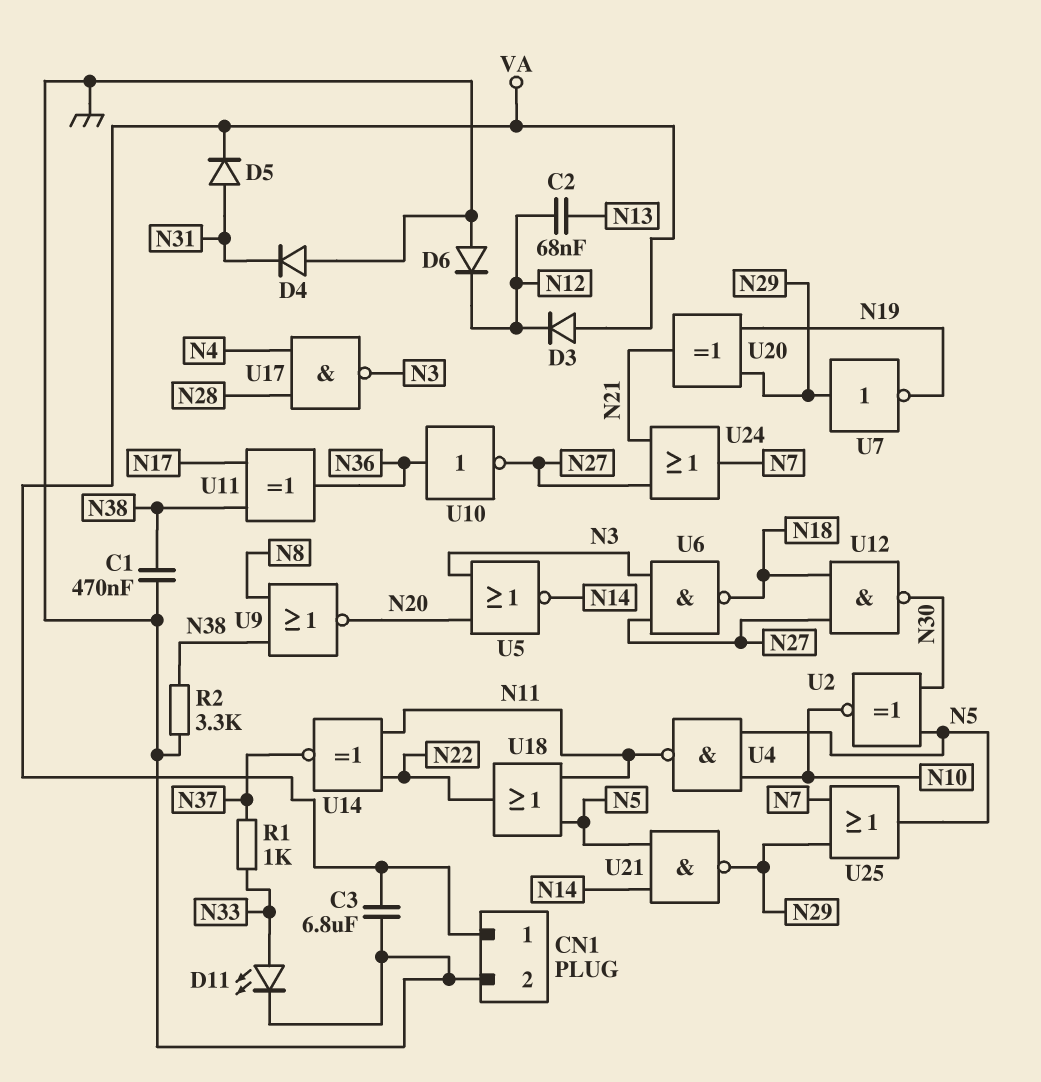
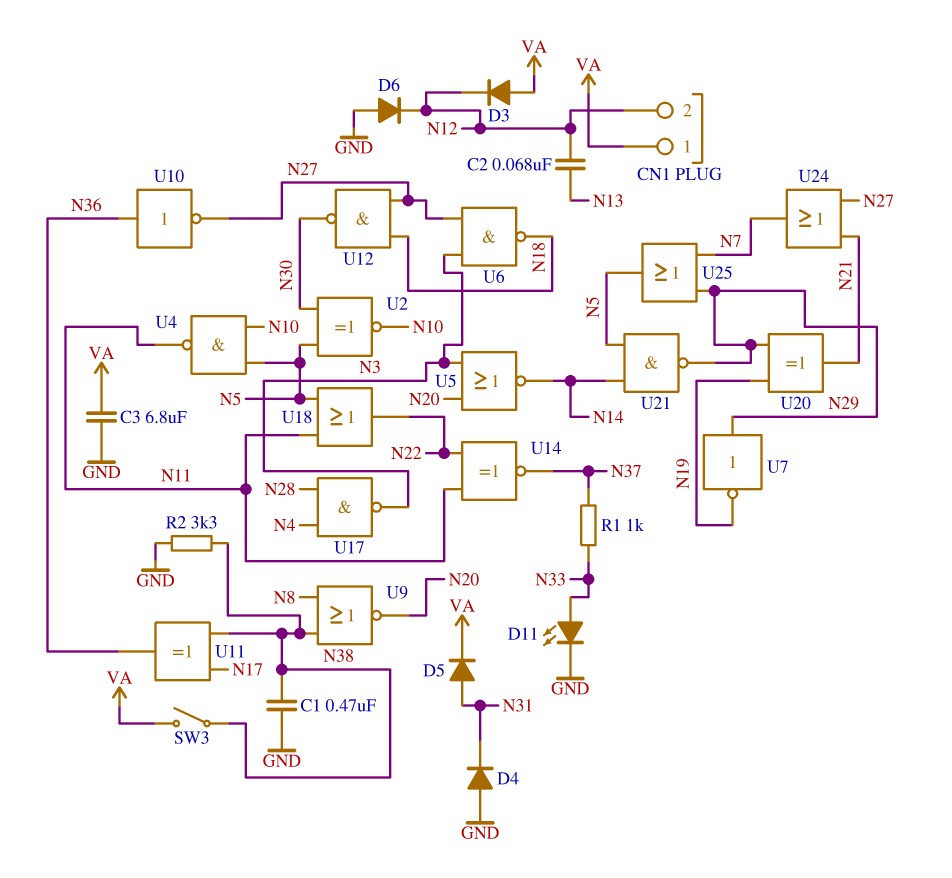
CN1 pin 2: GND -> N12
SW3: none -> switch (N38, VA)

